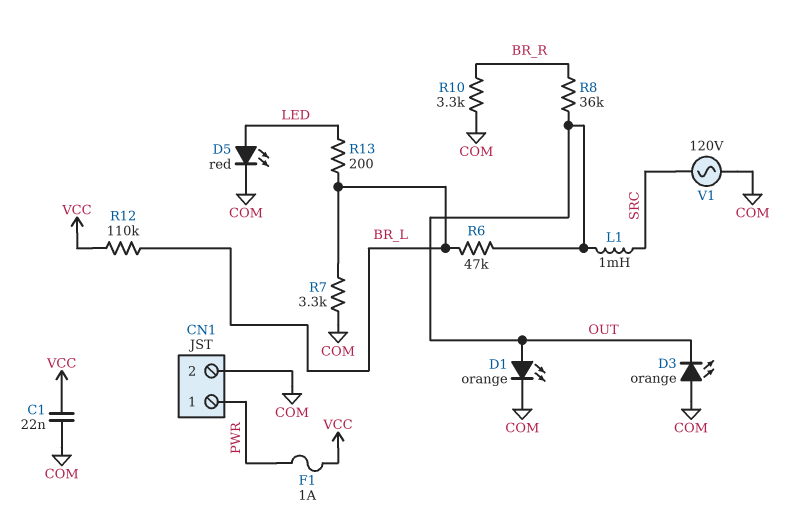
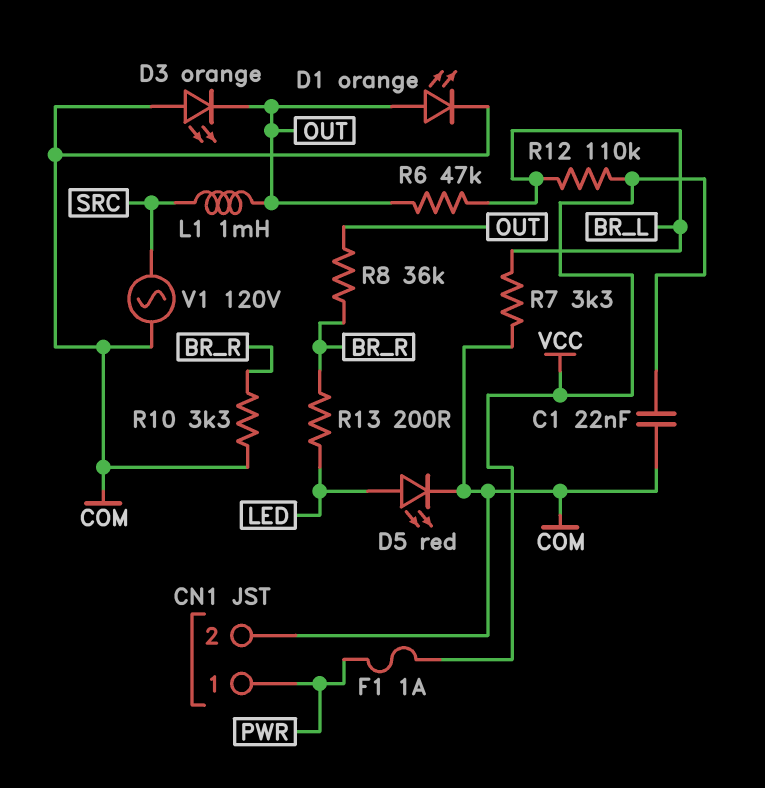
R13: 200 (BR_L, LED) -> 200 (BR_R, LED)

